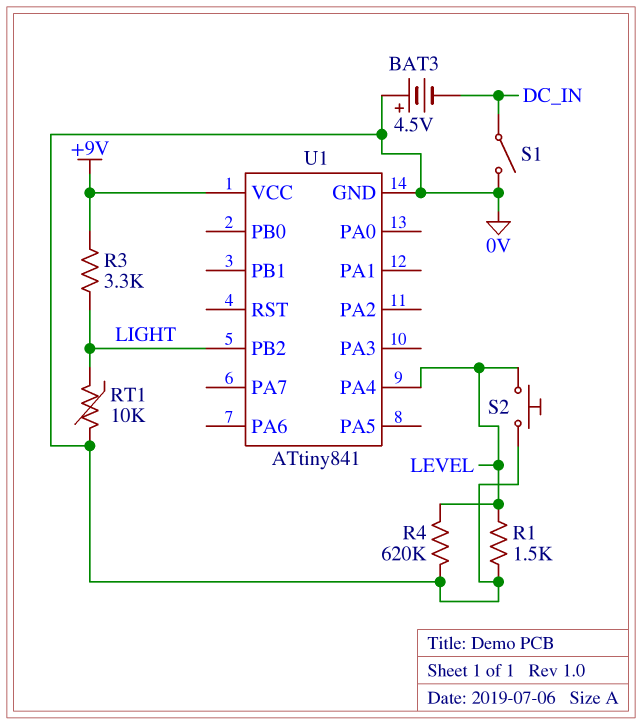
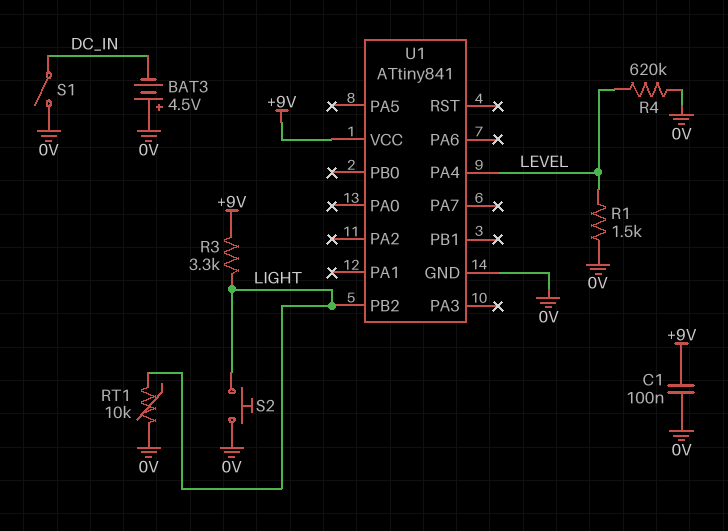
C1: none -> 100nF (+9V, 0V)
S2: button (0V, LEVEL) -> button (0V, LIGHT)

